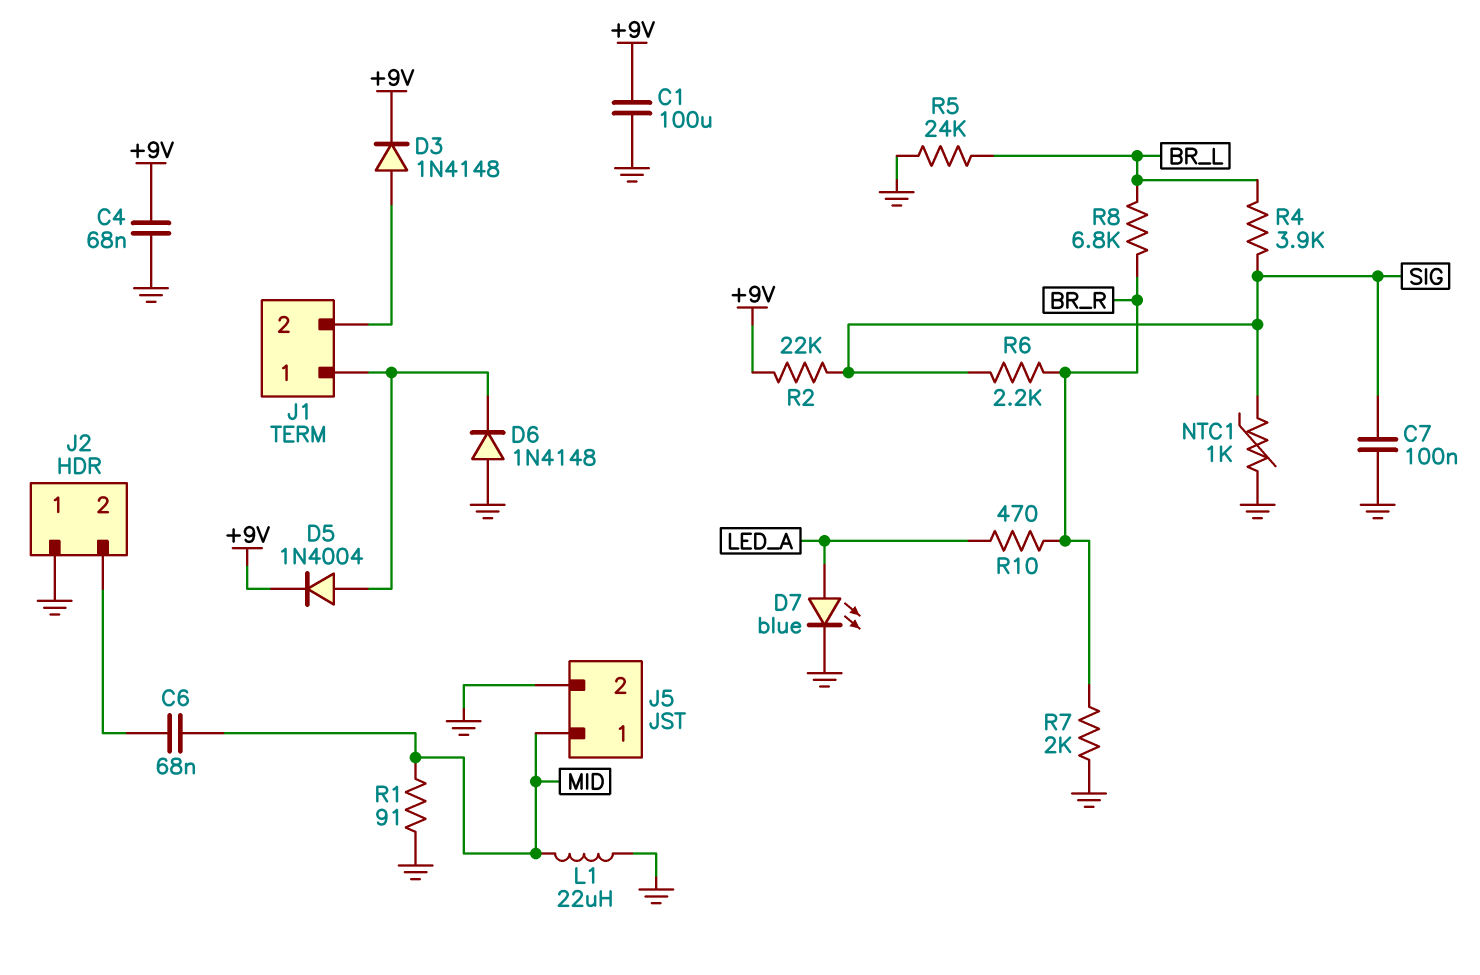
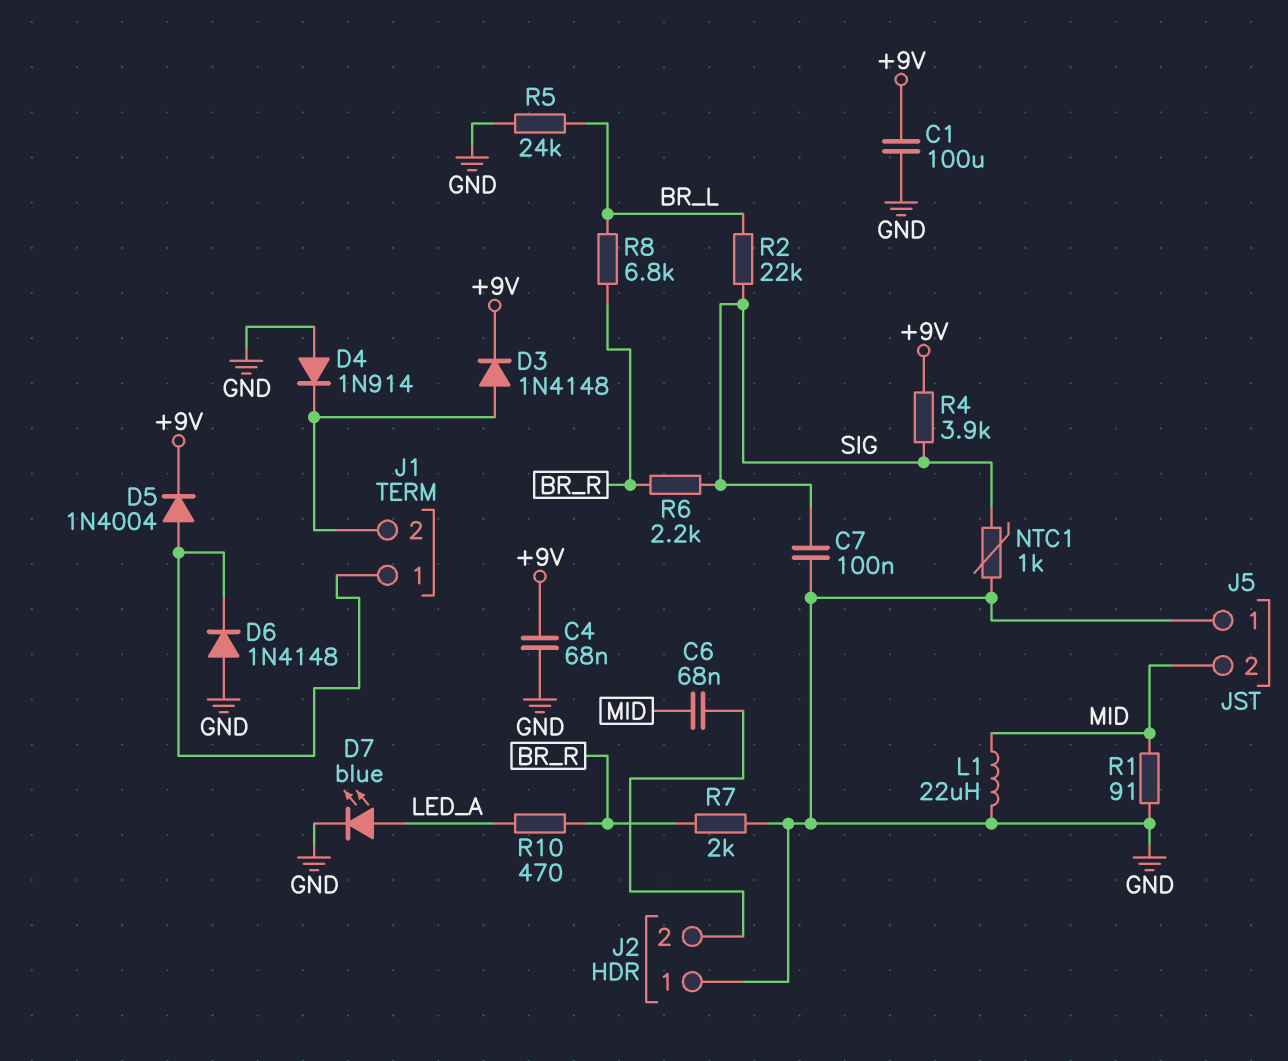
D4: none -> diode 1N914 (A GND, K J1/2)
J5 pin 1: MID -> GND
J5 pin 2: GND -> MID
R2: 22k (+9V, SIG) -> 22k (BR_L, SIG)
R4: 3.9k (BR_L, SIG) -> 3.9k (+9V, SIG)

